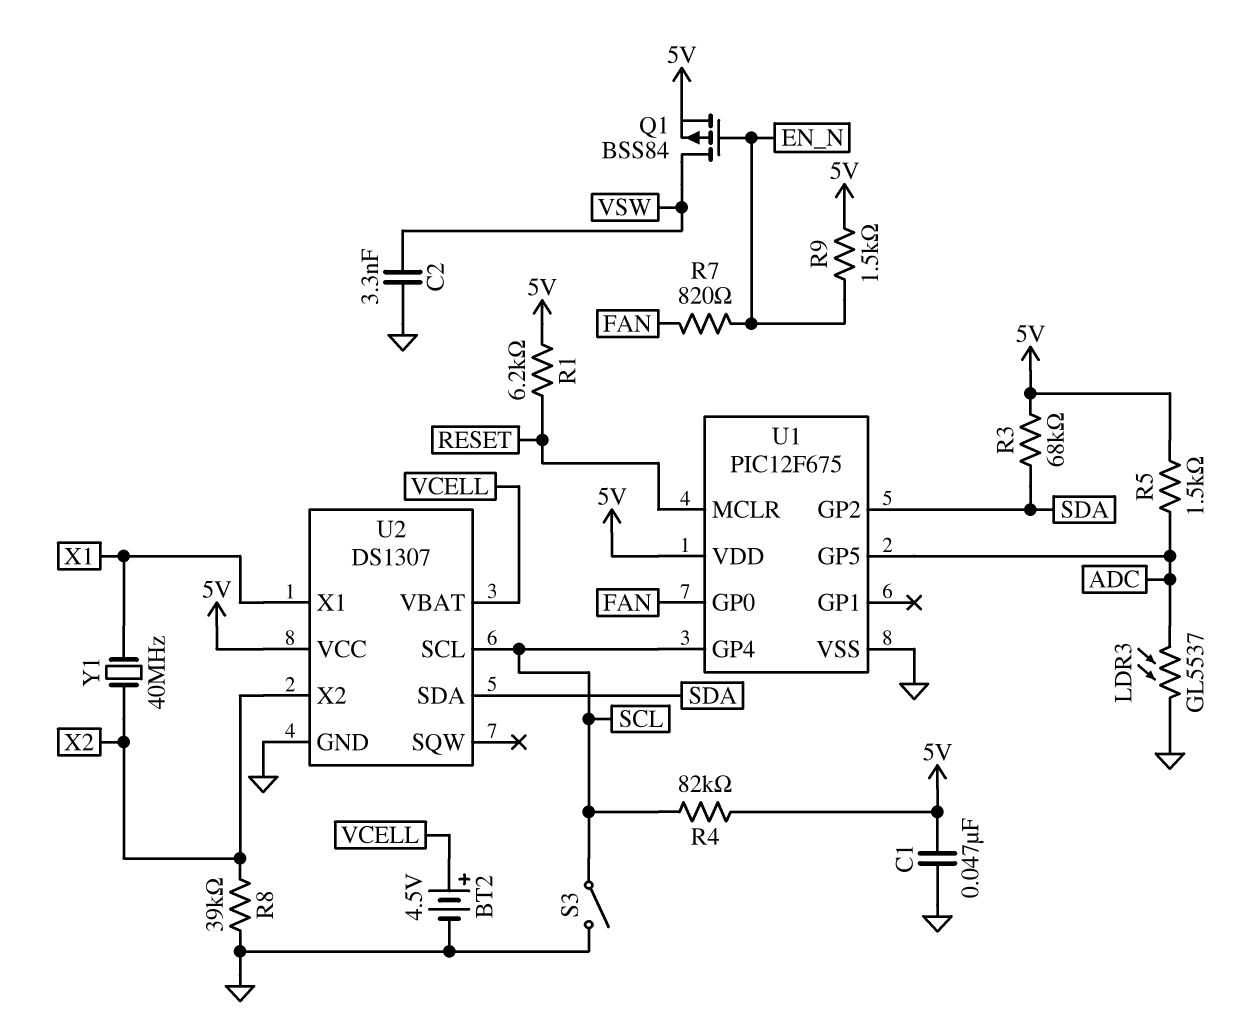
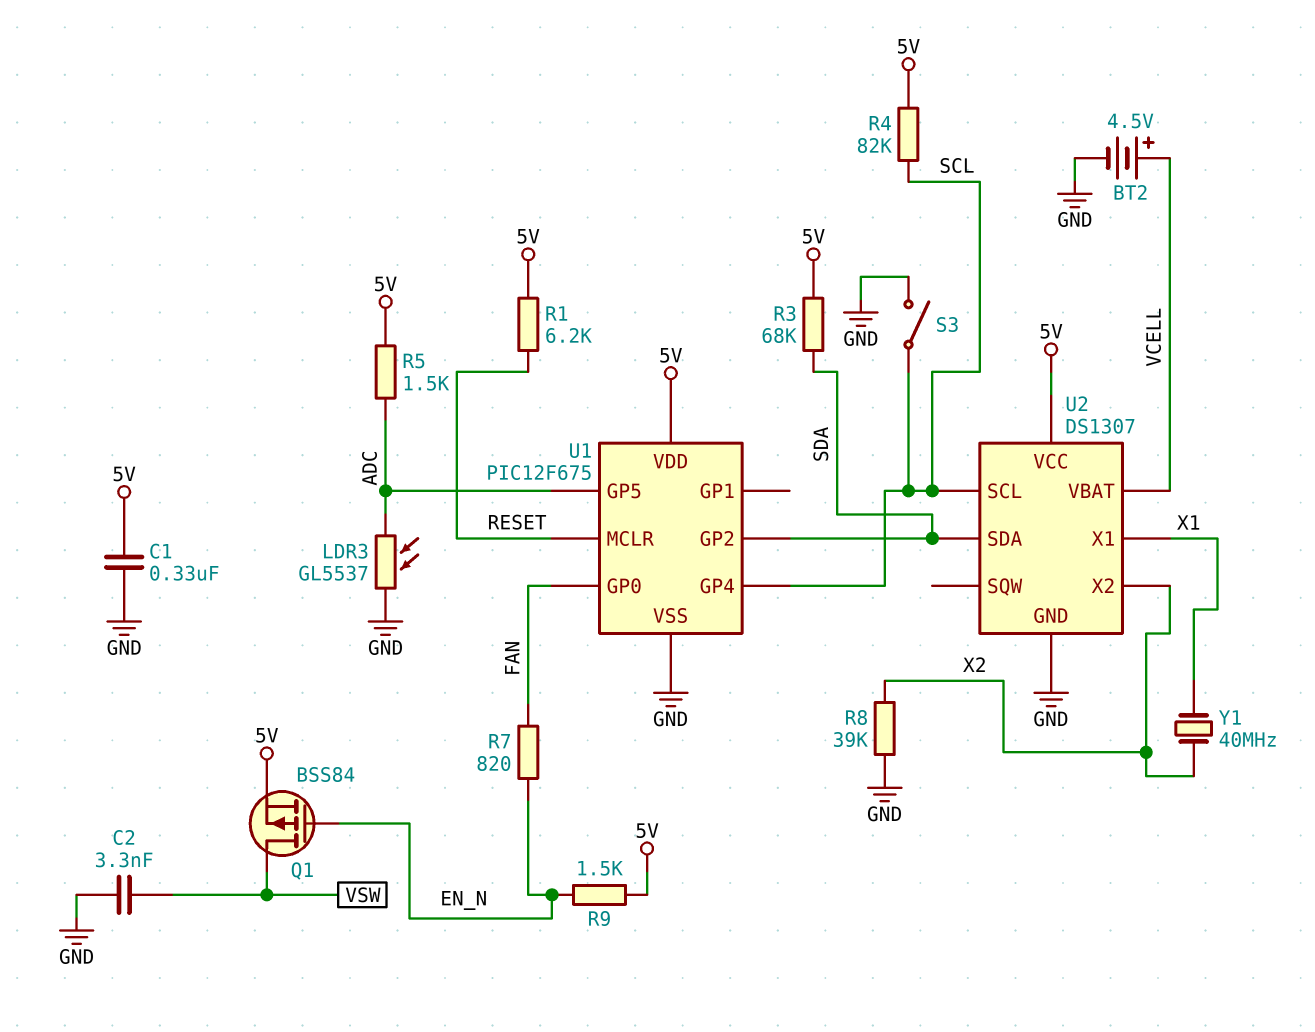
C1: 47nF (5V, GND) -> 330nF (5V, GND)

